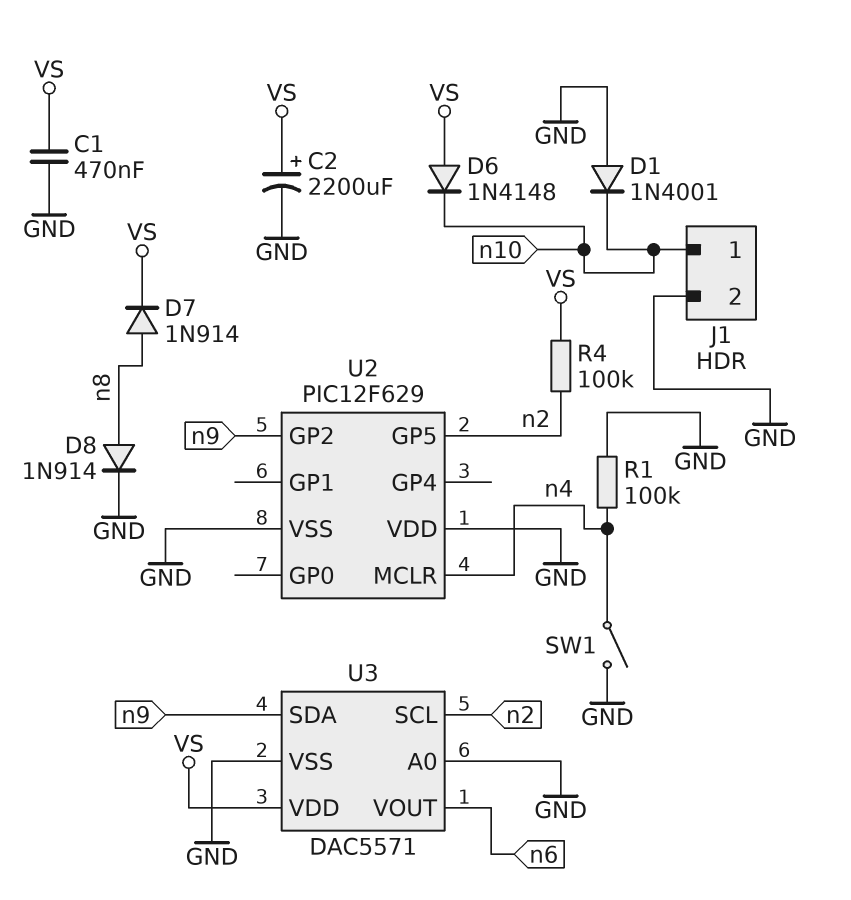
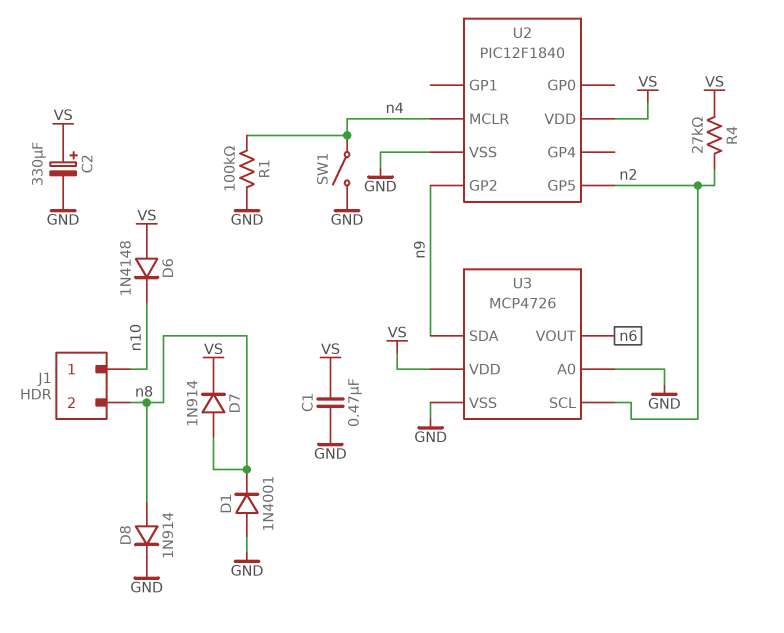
C2: 2200uF (plus VS, minus GND) -> 330uF (plus VS, minus GND)
D1: diode 1N4001 (A GND, K n10) -> diode 1N4001 (A GND, K n8)
J1 pin 2: GND -> n8
R4: 100k (VS, n2) -> 27k (VS, n2)
U2: PIC12F629 -> PIC12F1840
U2 pin VDD: GND -> VS
U3: DAC5571 -> MCP4726

